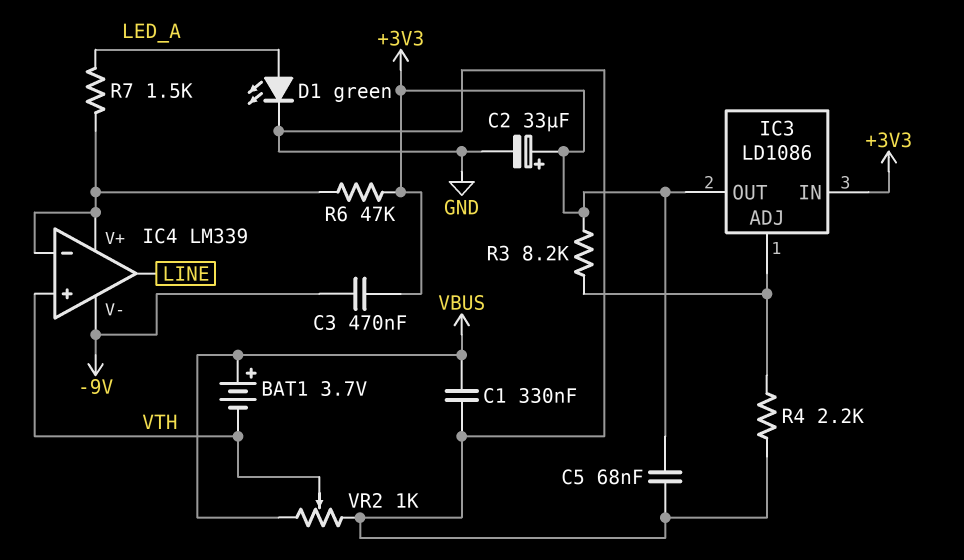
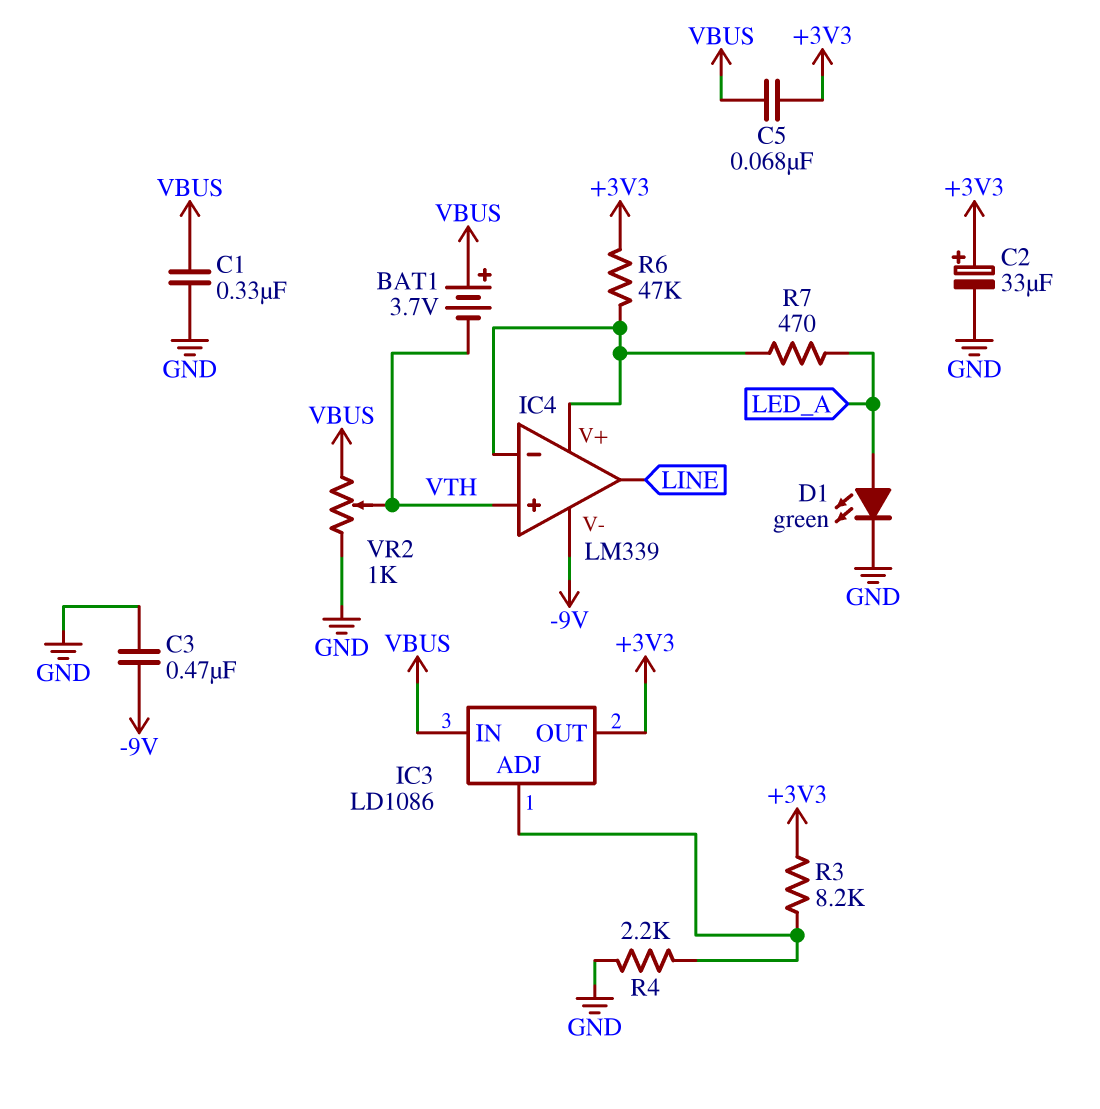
C3: 470nF (+3V3, -9V) -> 470nF (-9V, GND)
C5: 68nF (+3V3, GND) -> 68nF (+3V3, VBUS)
IC3 pin IN: +3V3 -> VBUS
R7: 1.5k (IC4/V+, LED_A) -> 470 (IC4/V+, LED_A)

